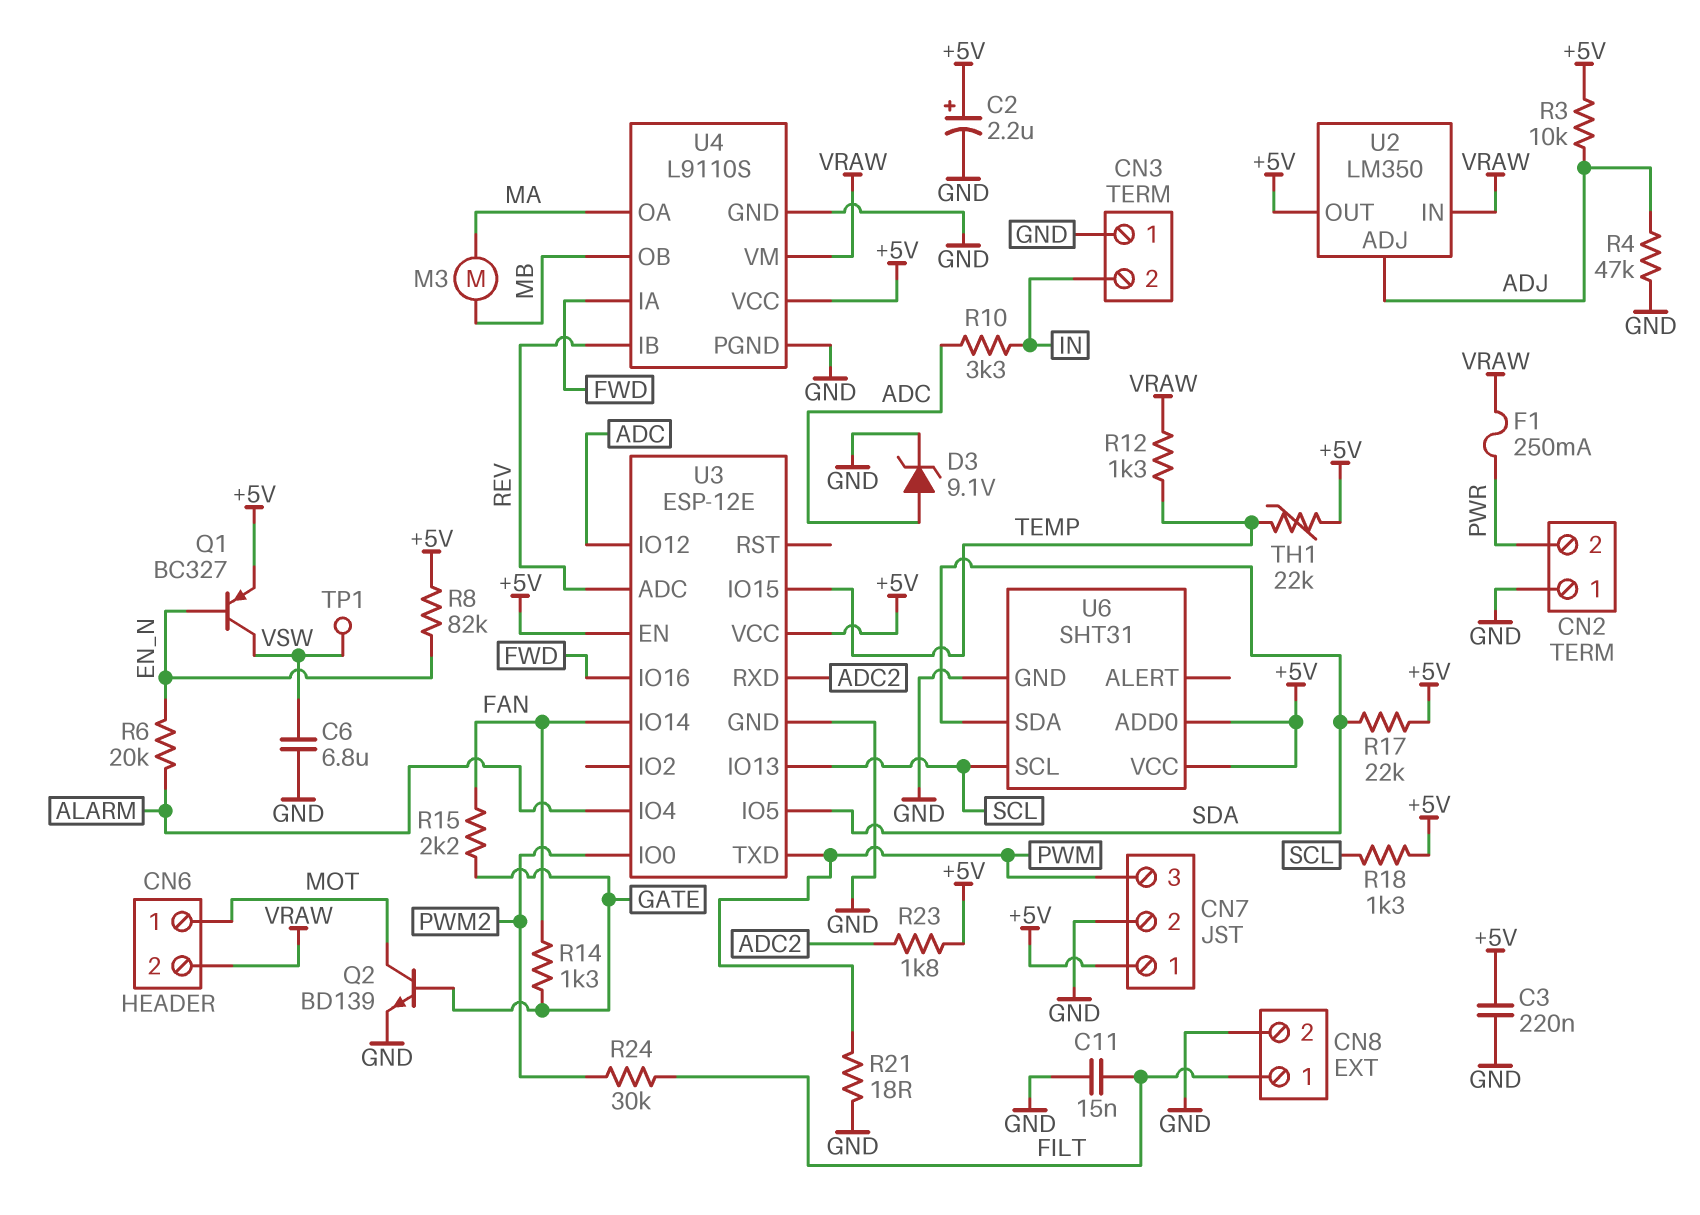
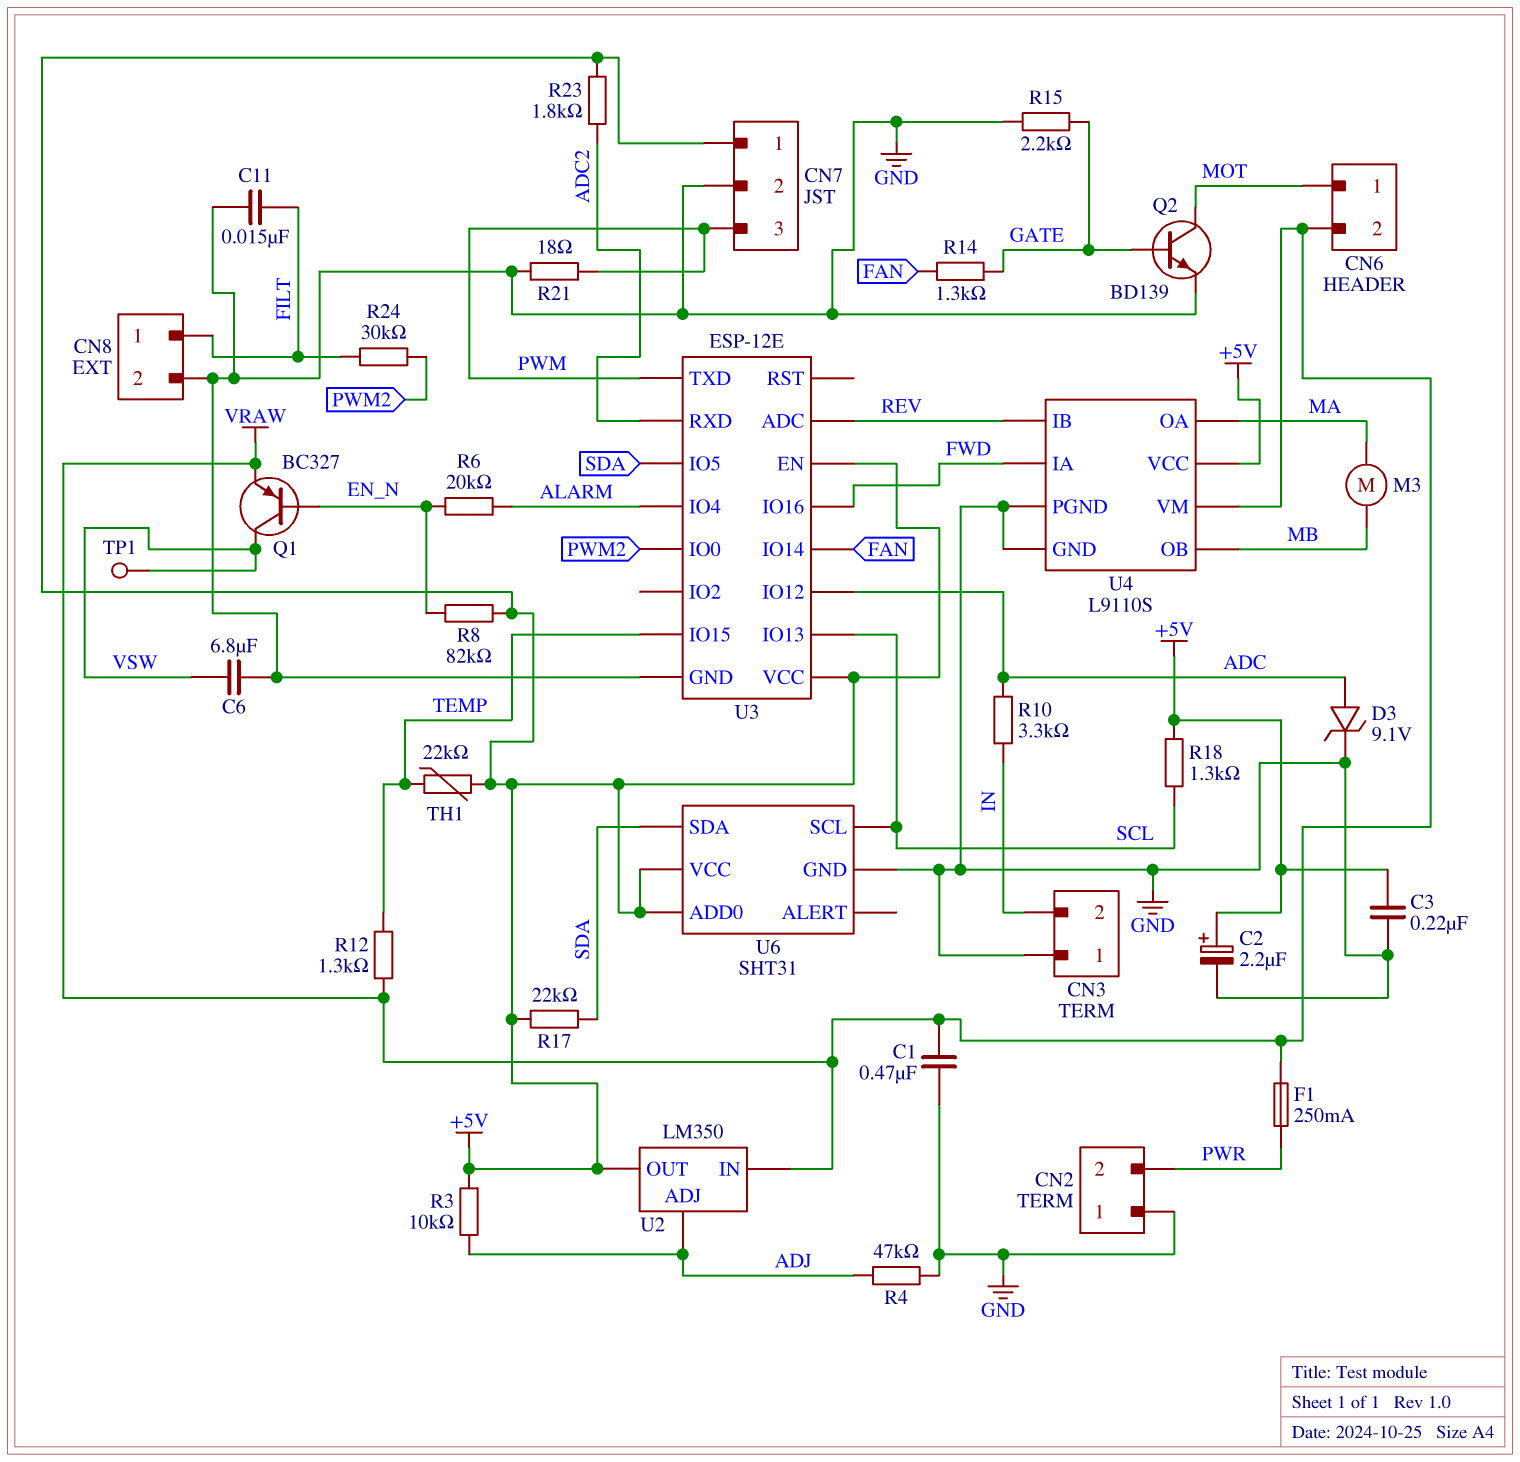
C1: none -> 470nF (GND, VRAW)
Q1: PNP BC327 (B EN_N, C VSW, E +5V) -> PNP BC327 (B EN_N, C VSW, E VRAW)
R15: 2.2k (FAN, GATE) -> 2.2k (GATE, GND)

